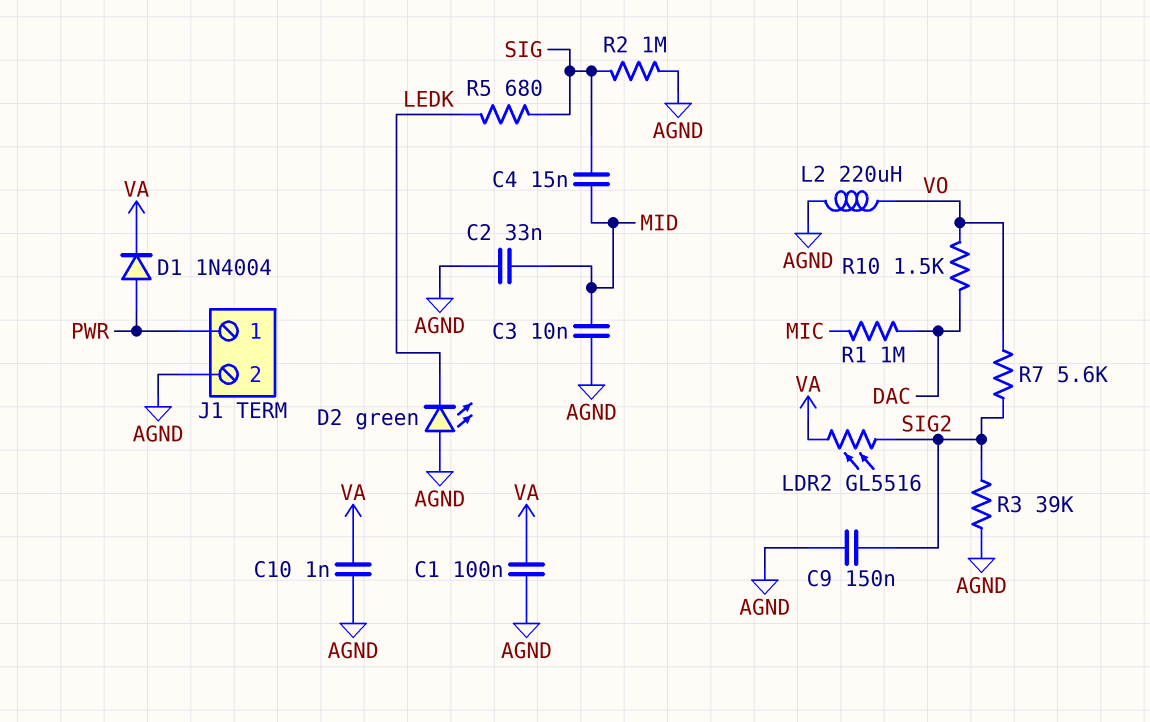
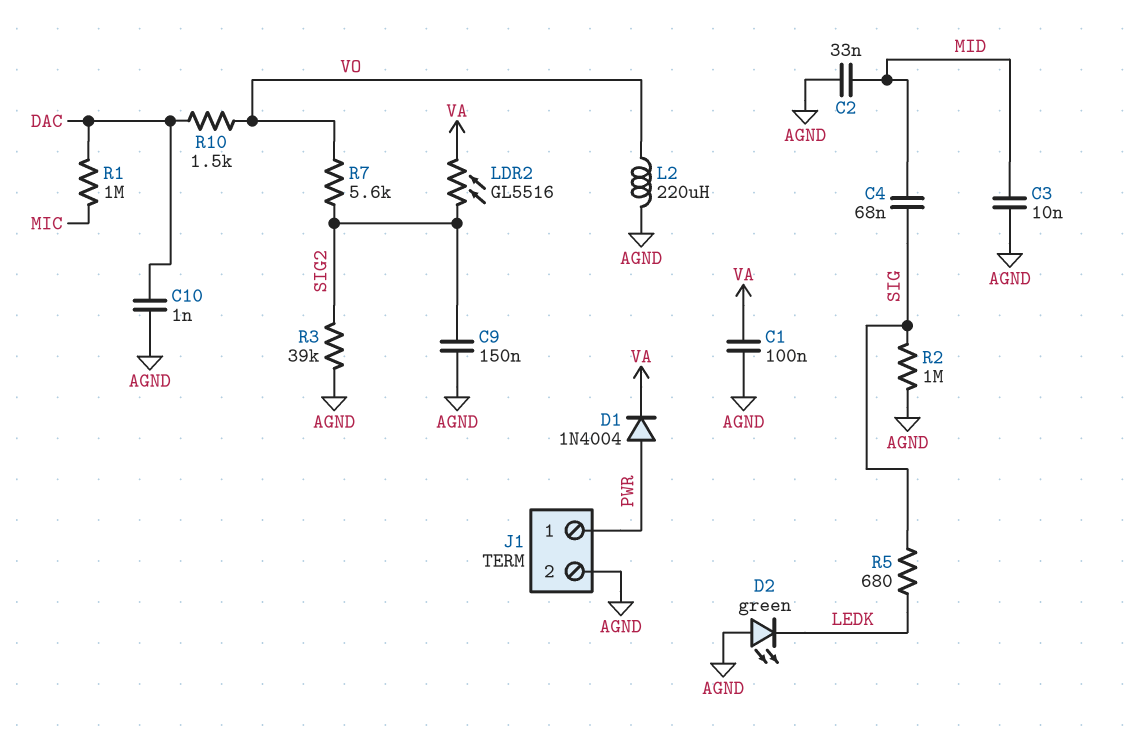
C4: 15nF (MID, SIG) -> 68nF (MID, SIG)
C10: 1nF (AGND, VA) -> 1nF (AGND, DAC)

